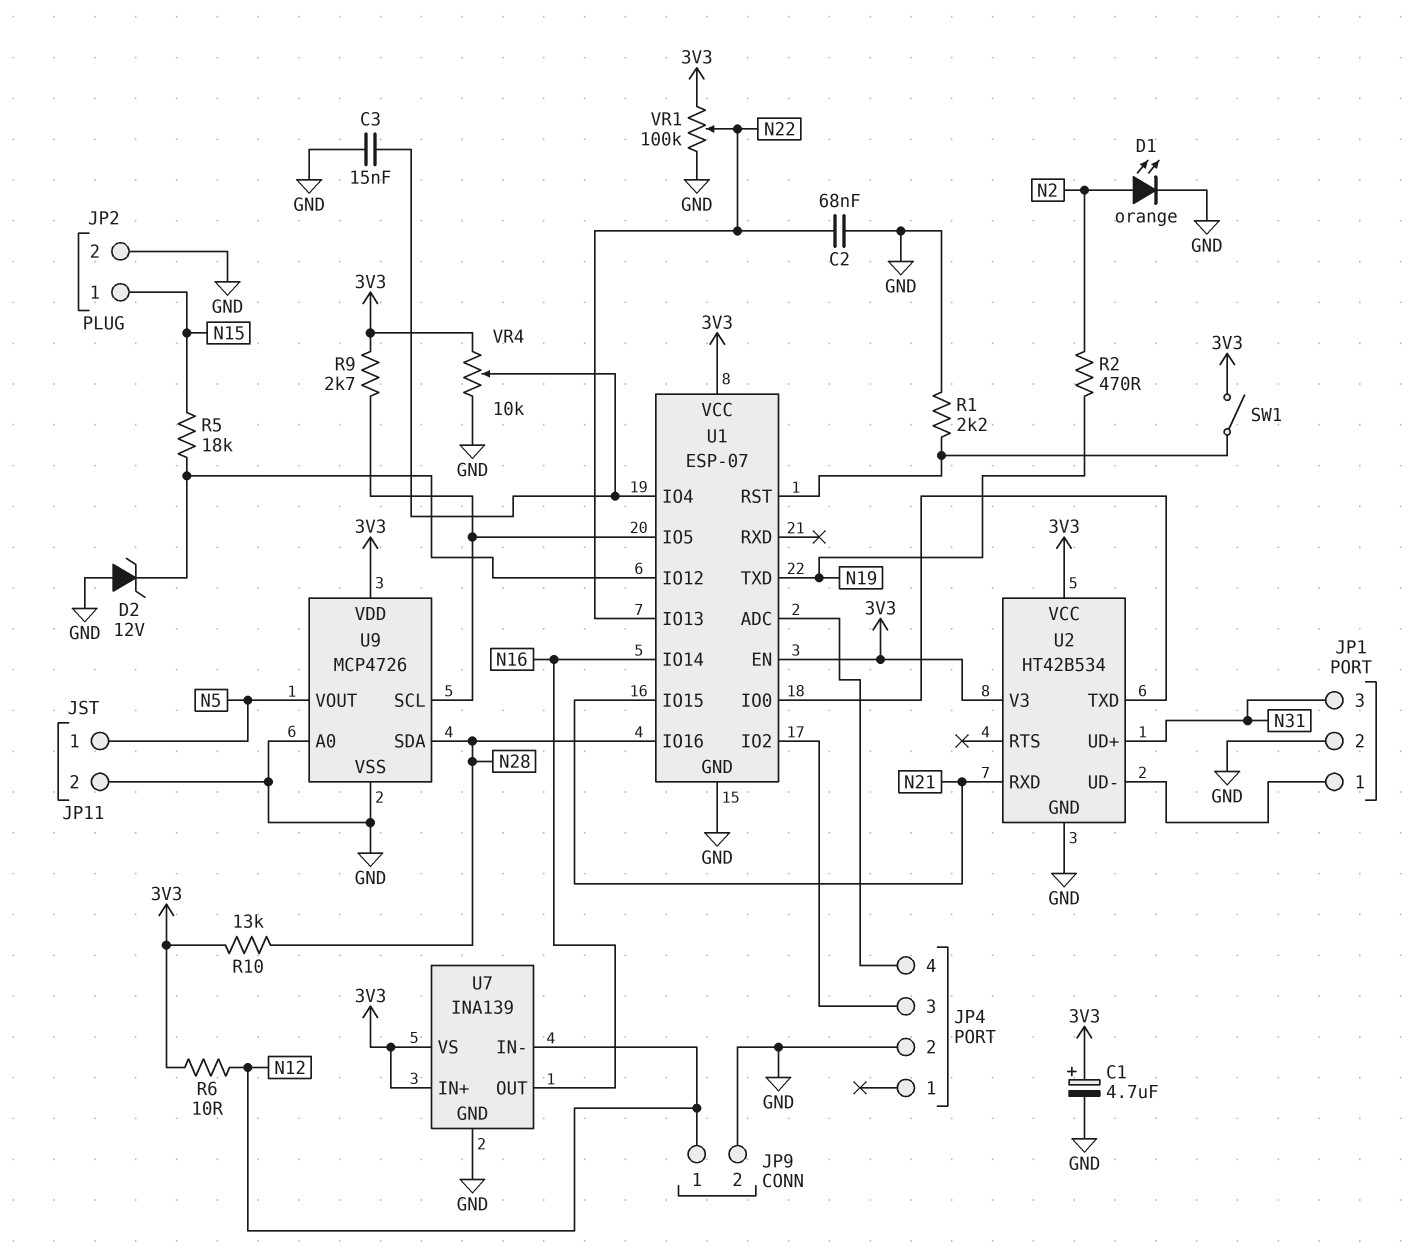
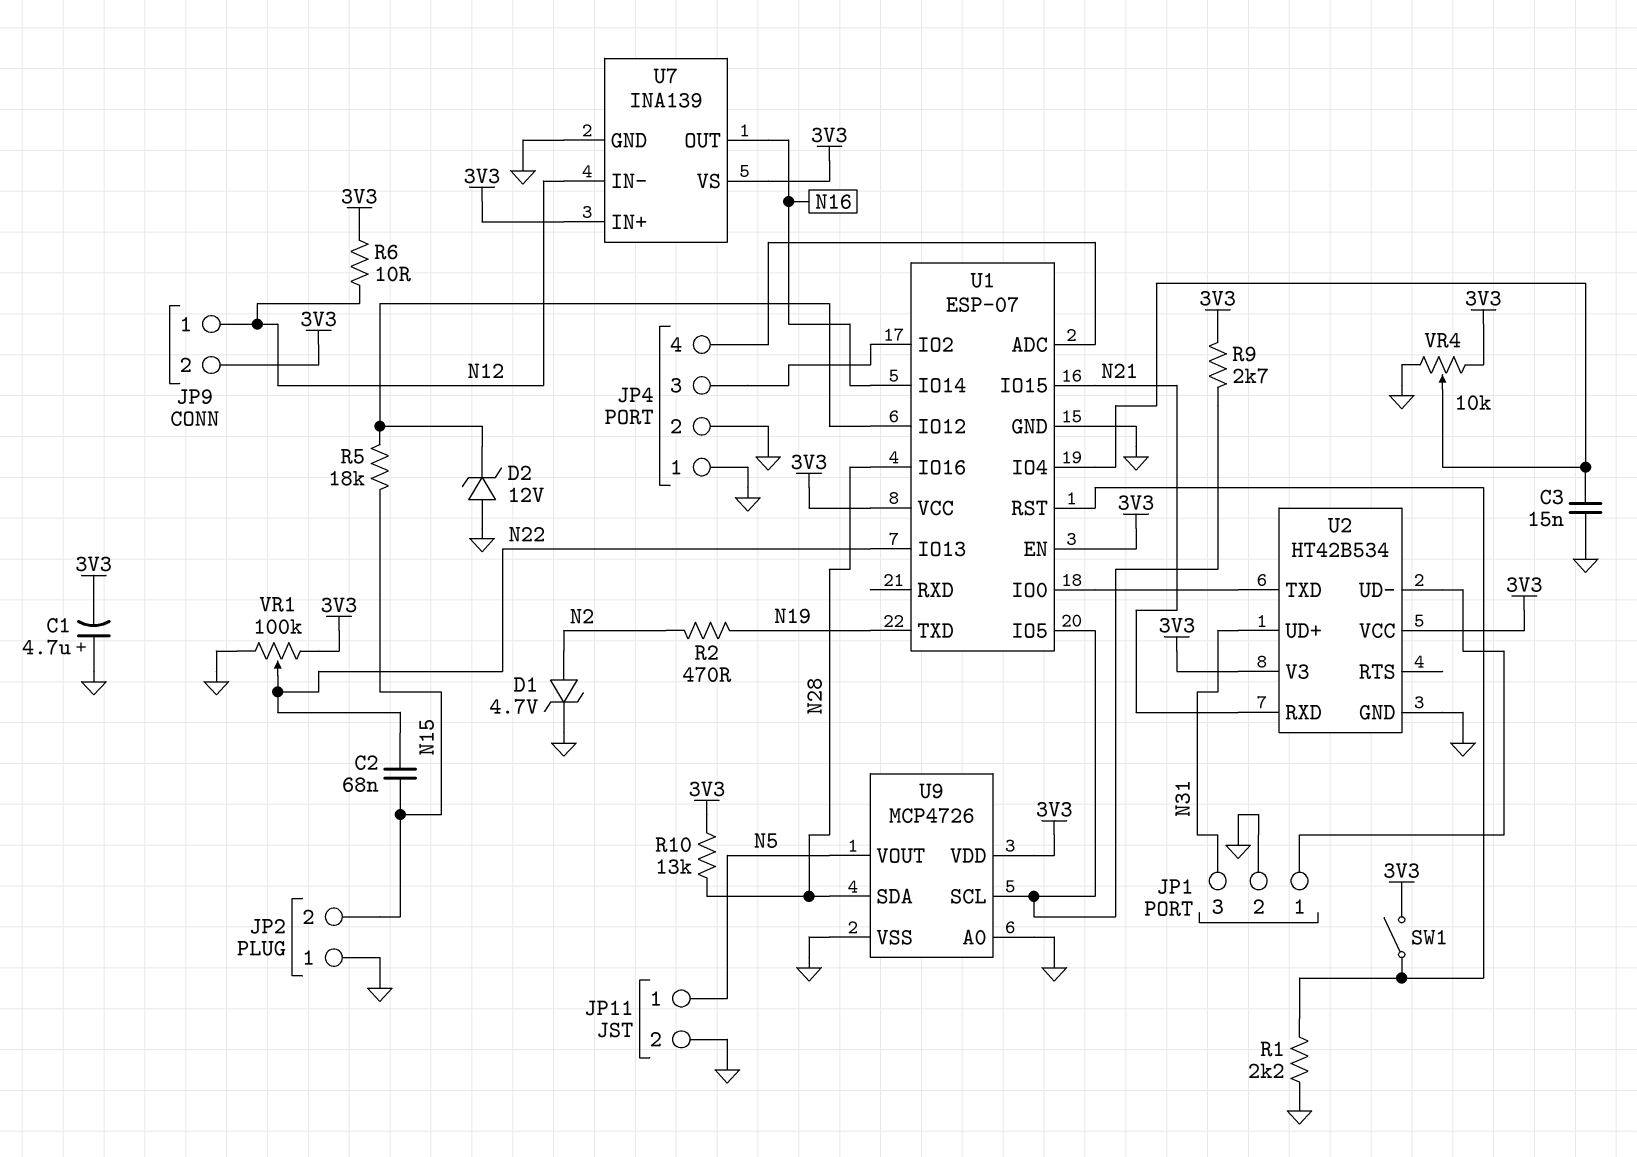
C1: 4.7uF (plus 3V3, minus GND) -> 4.7uF (plus GND, minus 3V3)
C2: 68nF (GND, N22) -> 68nF (N15, N22)
D1: LED orange (A N2, K GND) -> zener 4.7V (A N2, K GND)
JP2 pin 1: N15 -> GND
JP2 pin 2: GND -> N15
JP4 pin 1: none -> GND
JP9 pin 2: GND -> 3V3

